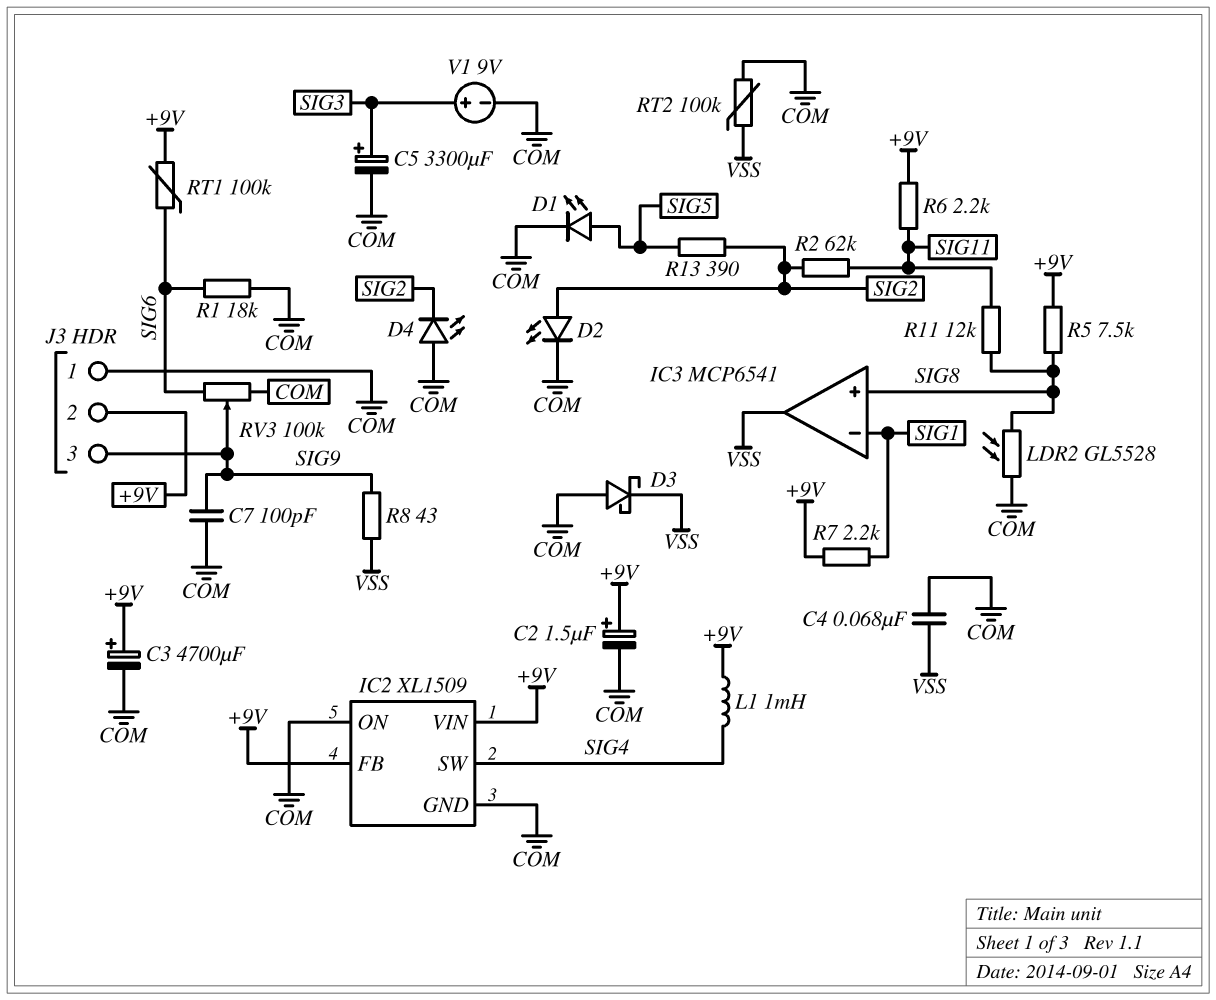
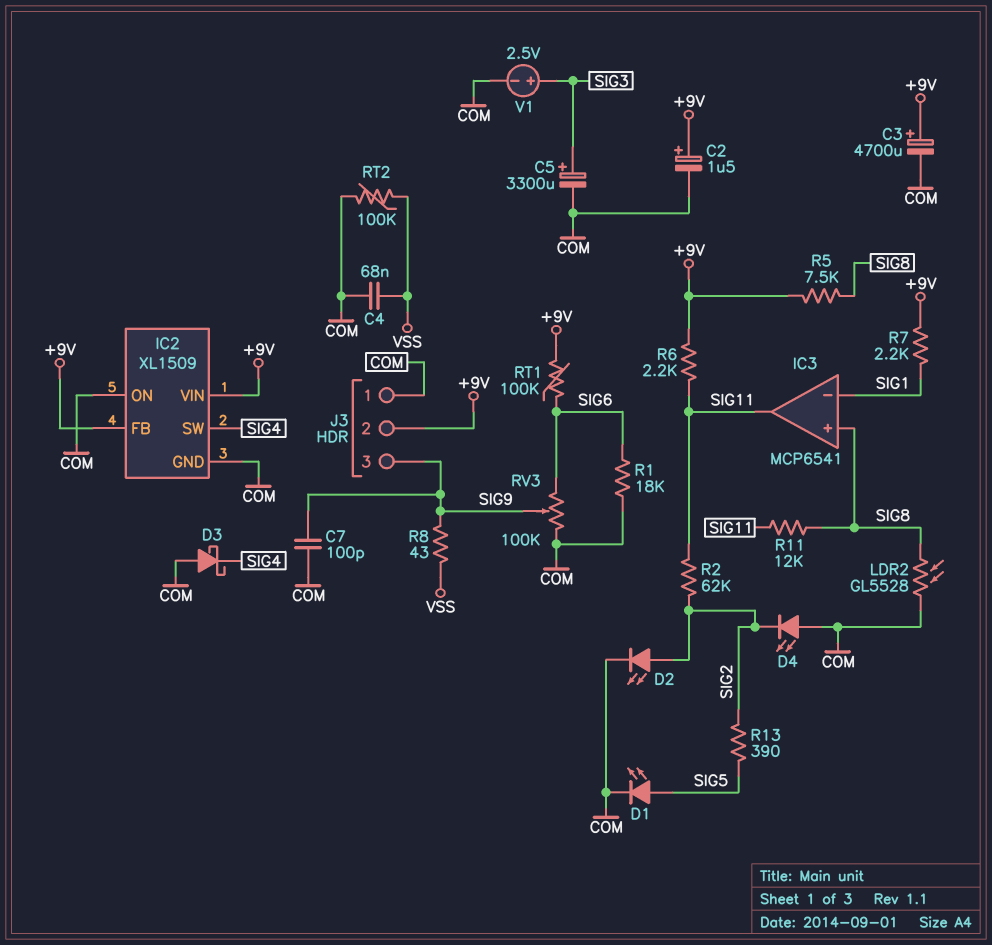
D3: schottky (A COM, K VSS) -> schottky (A COM, K SIG4)
IC3 pin out: VSS -> SIG11
L1: 1mH (+9V, SIG4) -> none
V1: 9V (plus SIG3, minus COM) -> 2.5V (plus SIG3, minus COM)

